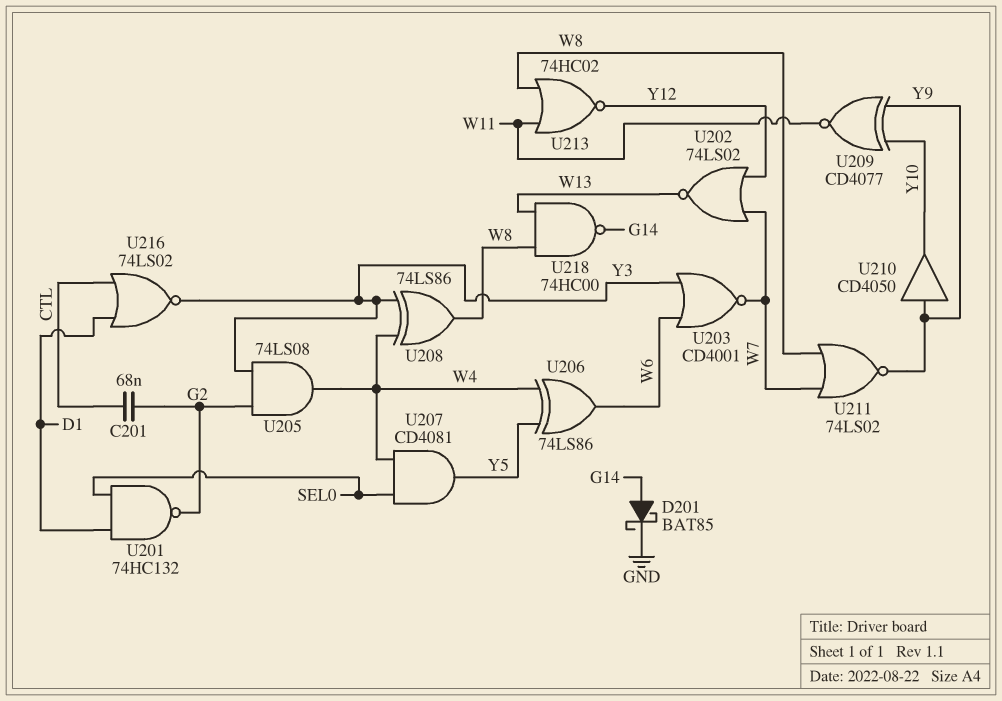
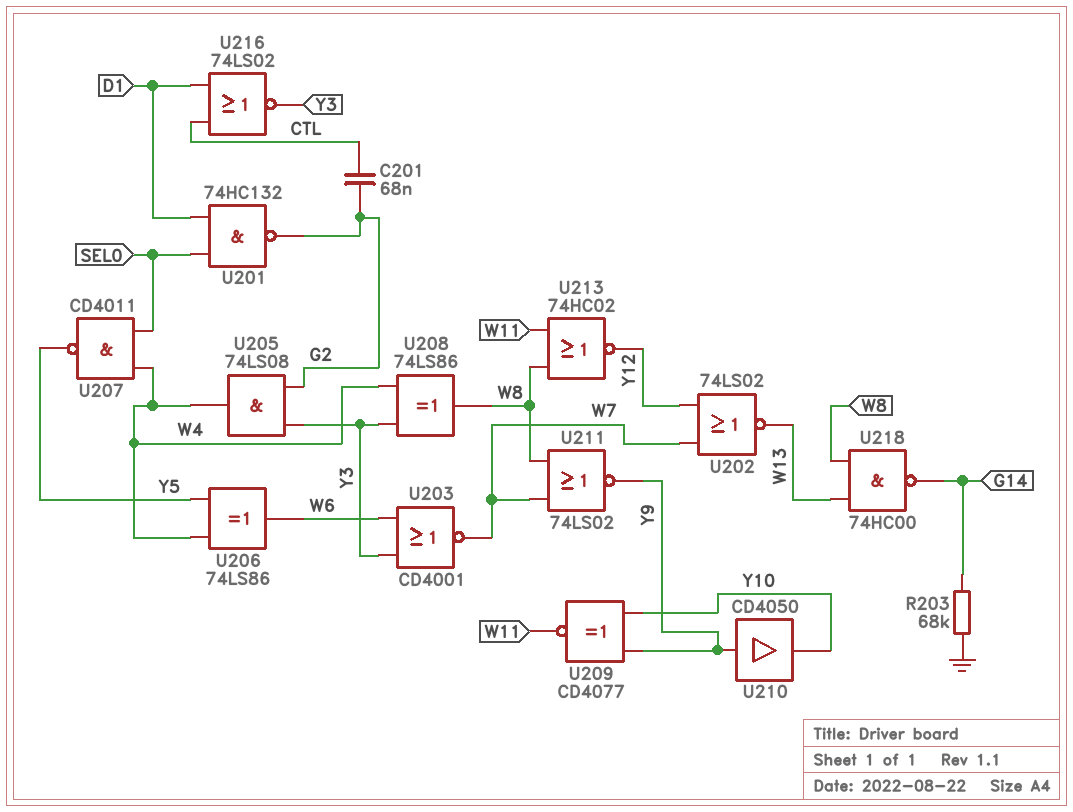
D201: schottky BAT85 (A G14, K GND) -> none
R203: none -> 68k (G14, GND)
U207: AND CD4081 (in SEL0, in W4, out Y5) -> NAND CD4011 (in SEL0, in W4, out Y5)

